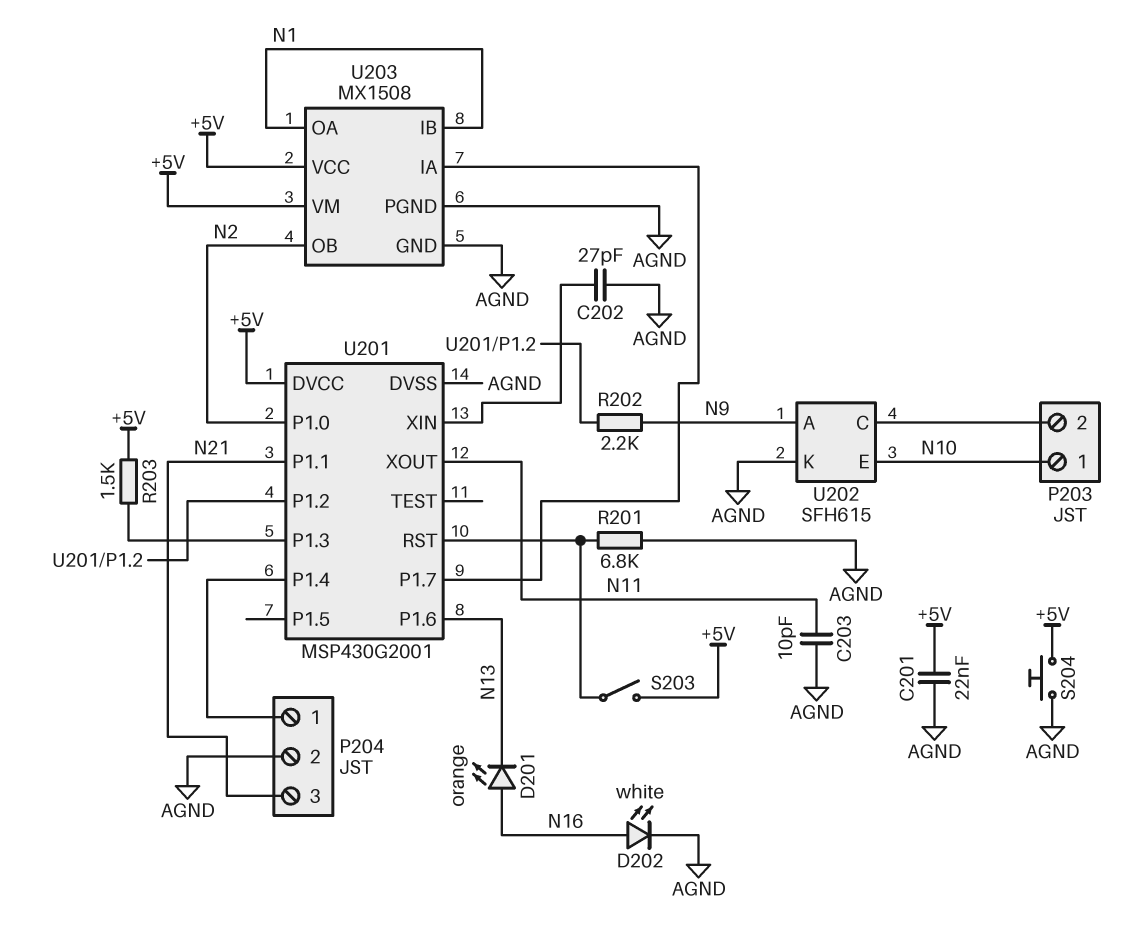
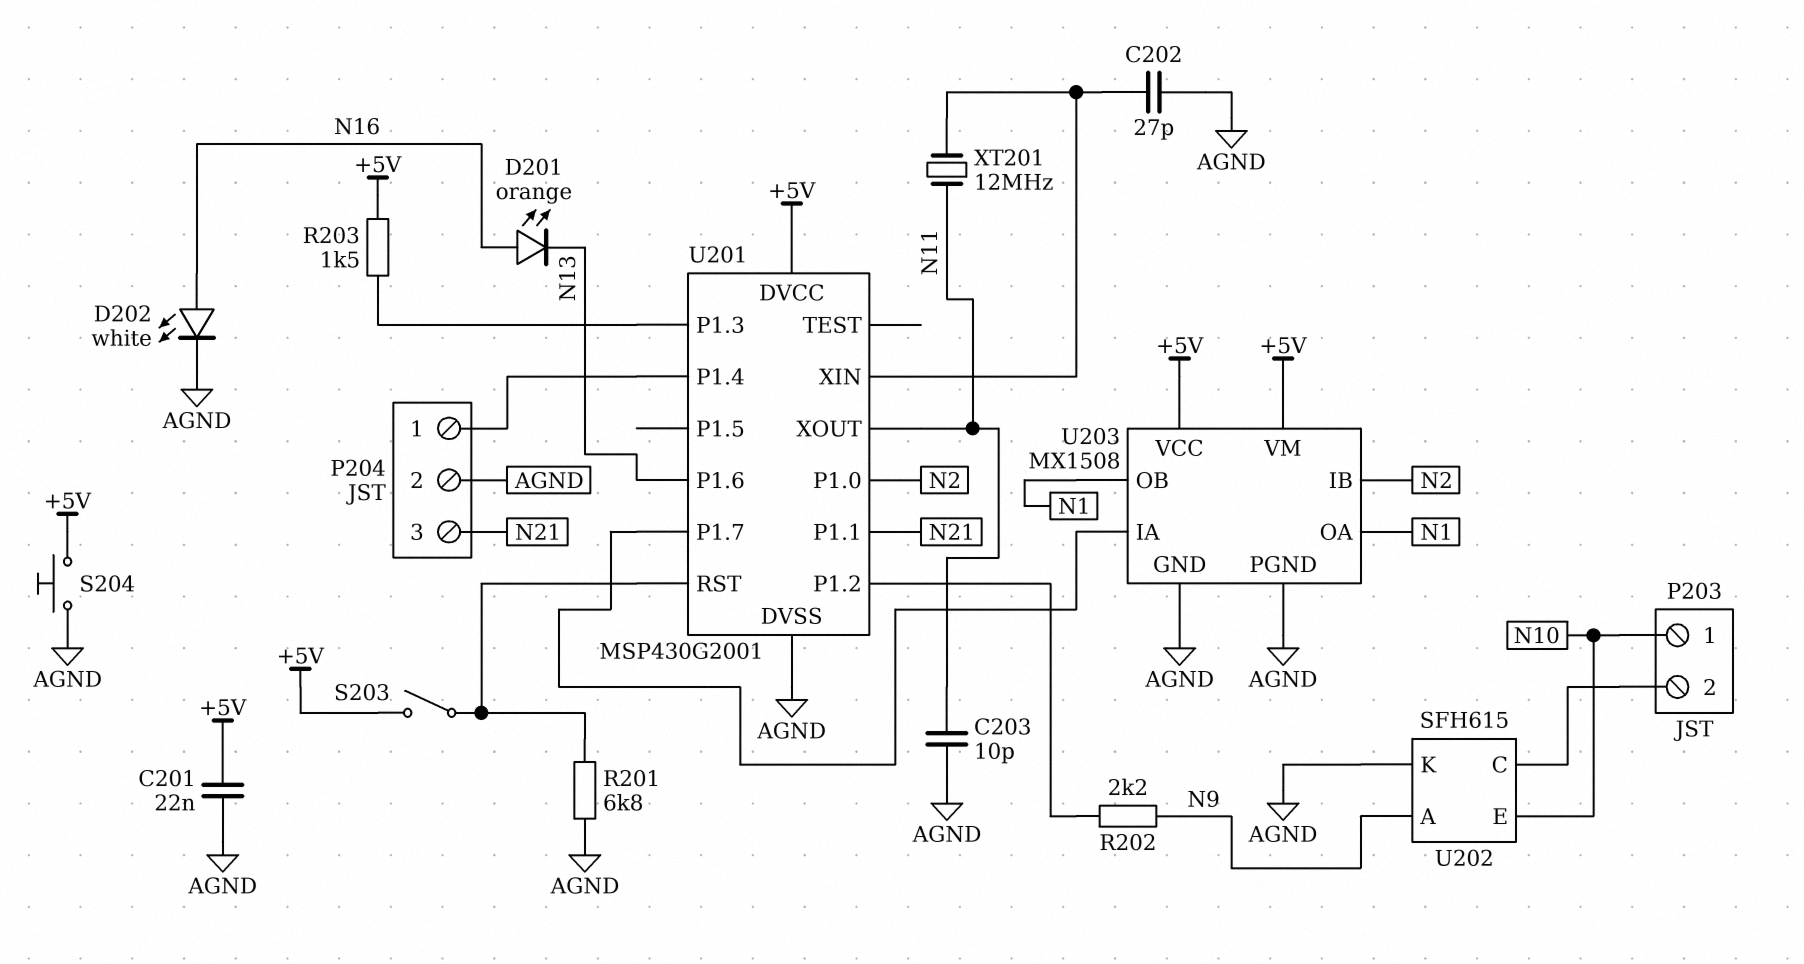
U203 pin IB: N1 -> N2
U203 pin OB: N2 -> N1
XT201: none -> 12MHz (N11, U201/XIN)

